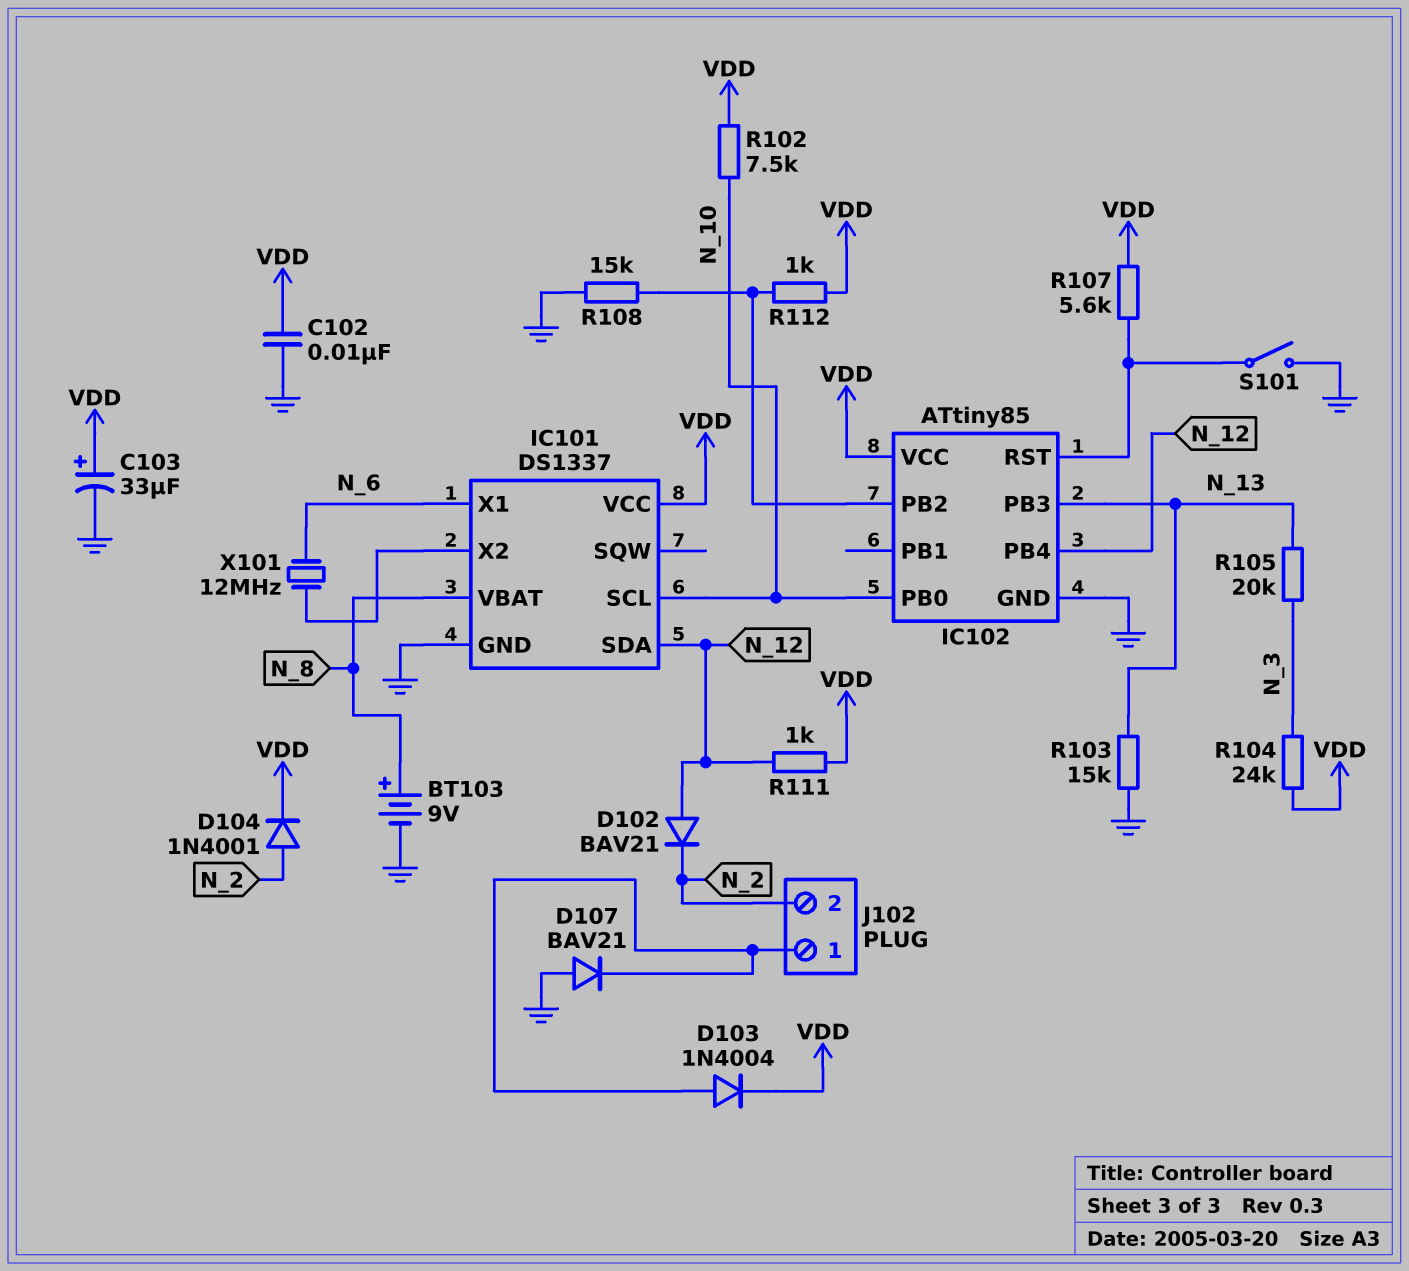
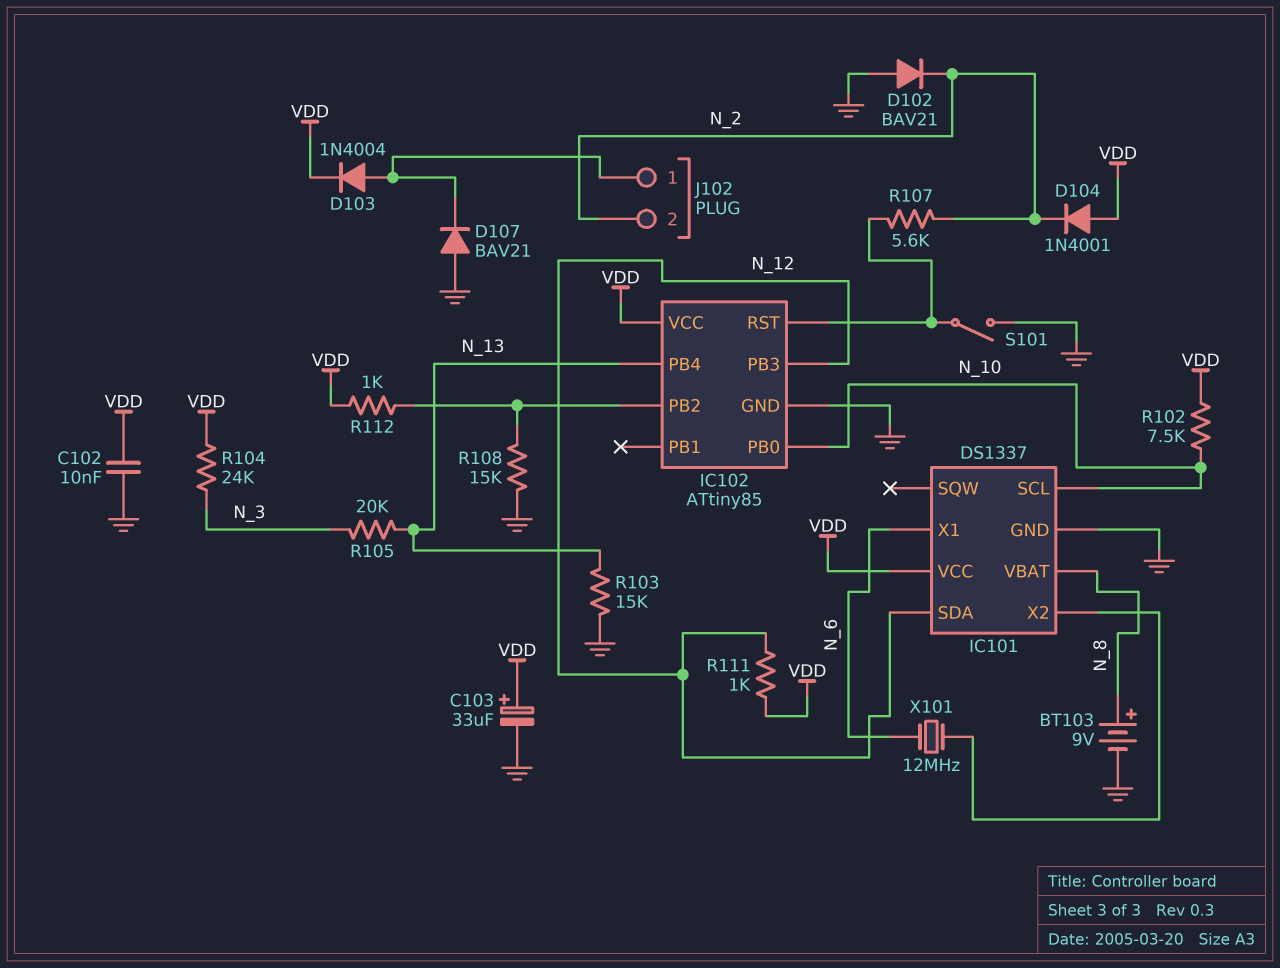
D102: diode BAV21 (A N_12, K N_2) -> diode BAV21 (A GND, K N_2)
D104: diode 1N4001 (A N_2, K VDD) -> diode 1N4001 (A VDD, K N_2)
IC102 pin PB3: N_13 -> N_12
IC102 pin PB4: N_12 -> N_13
R107: 5.6k (IC102/RST, VDD) -> 5.6k (IC102/RST, N_2)

